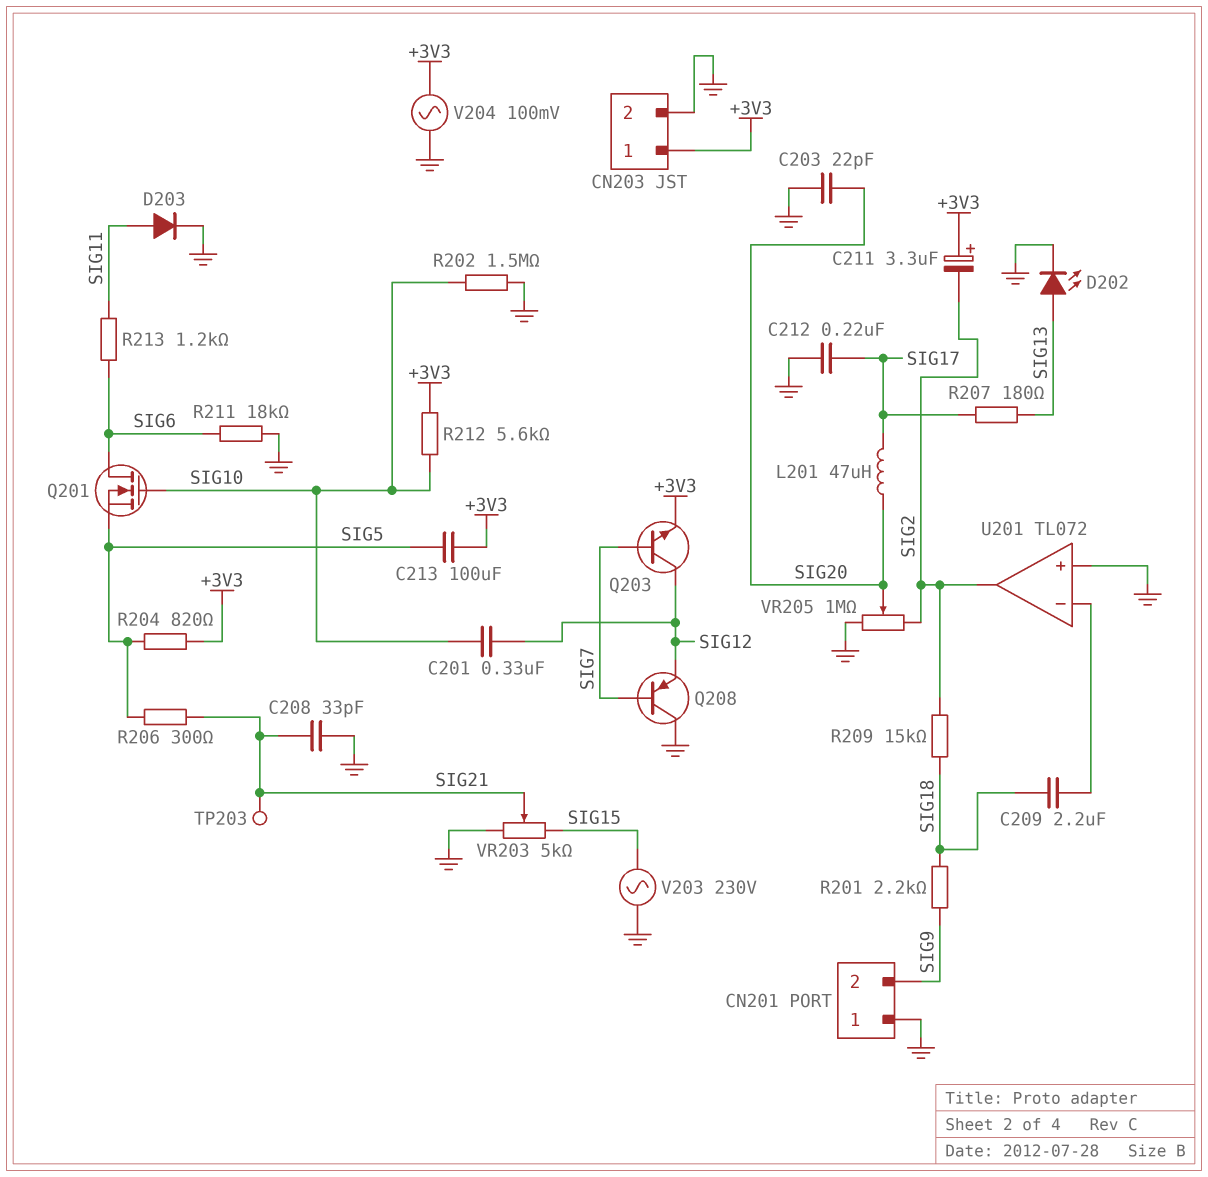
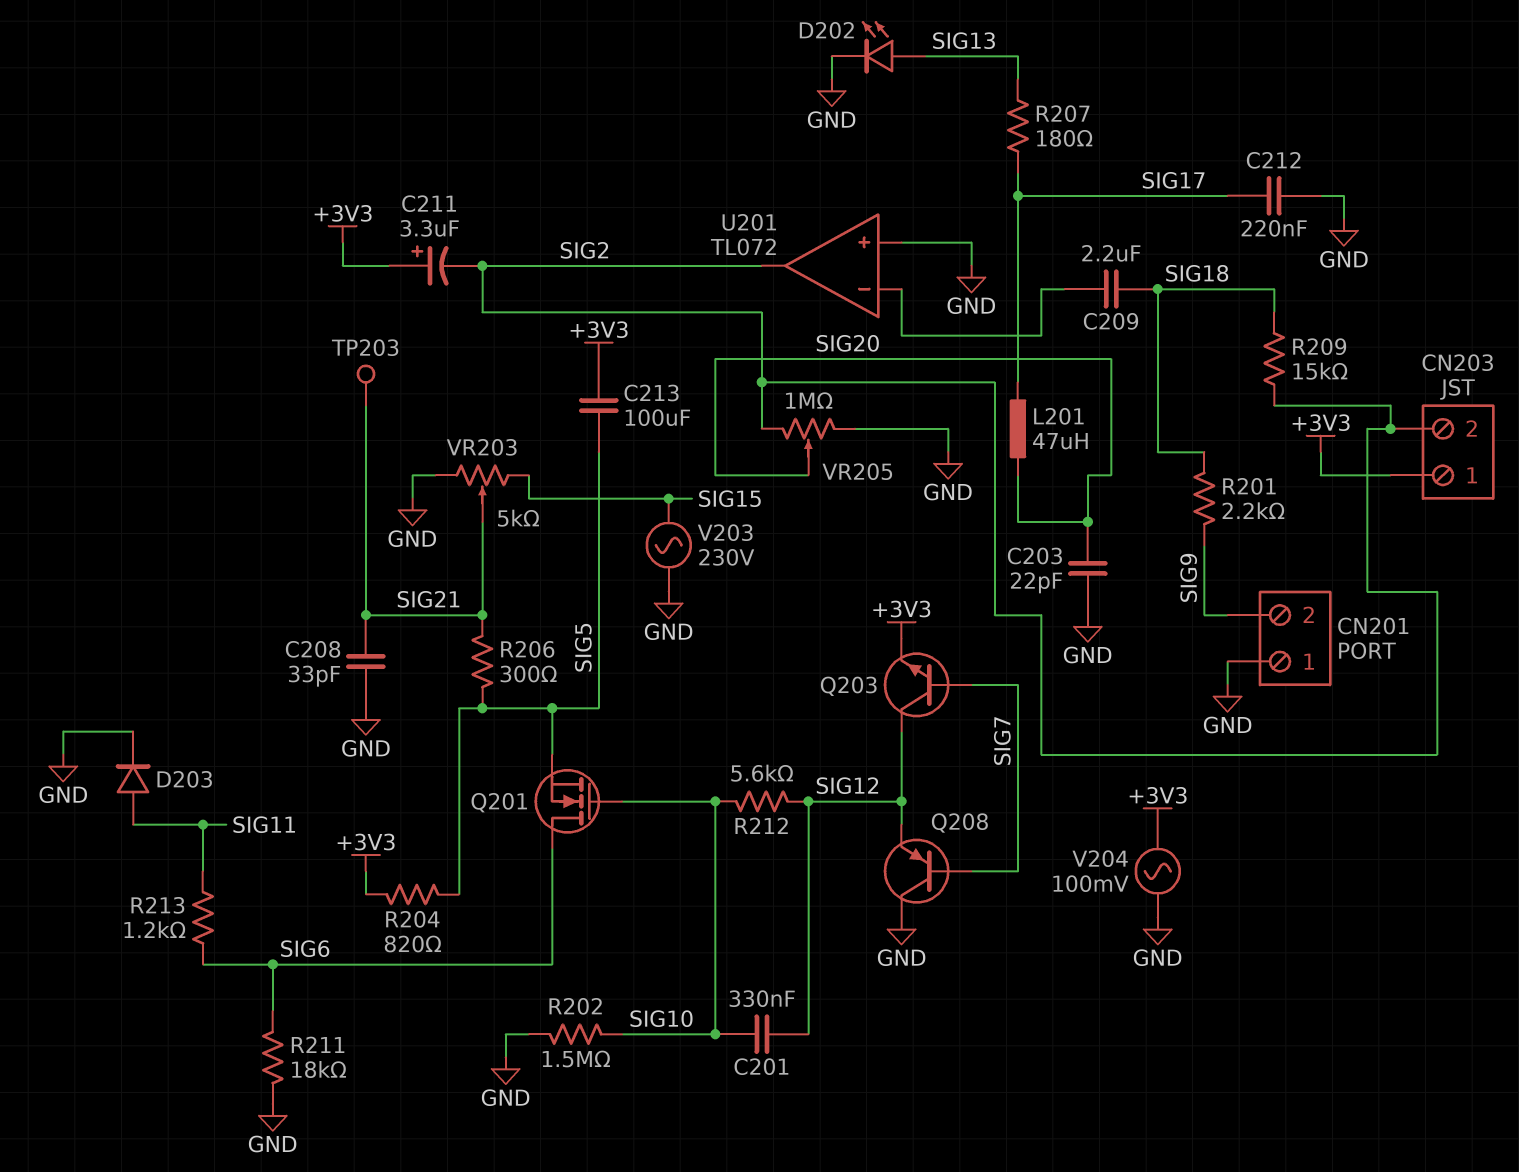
CN203 pin 2: GND -> SIG2
R212: 5.6k (+3V3, SIG10) -> 5.6k (SIG10, SIG12)

